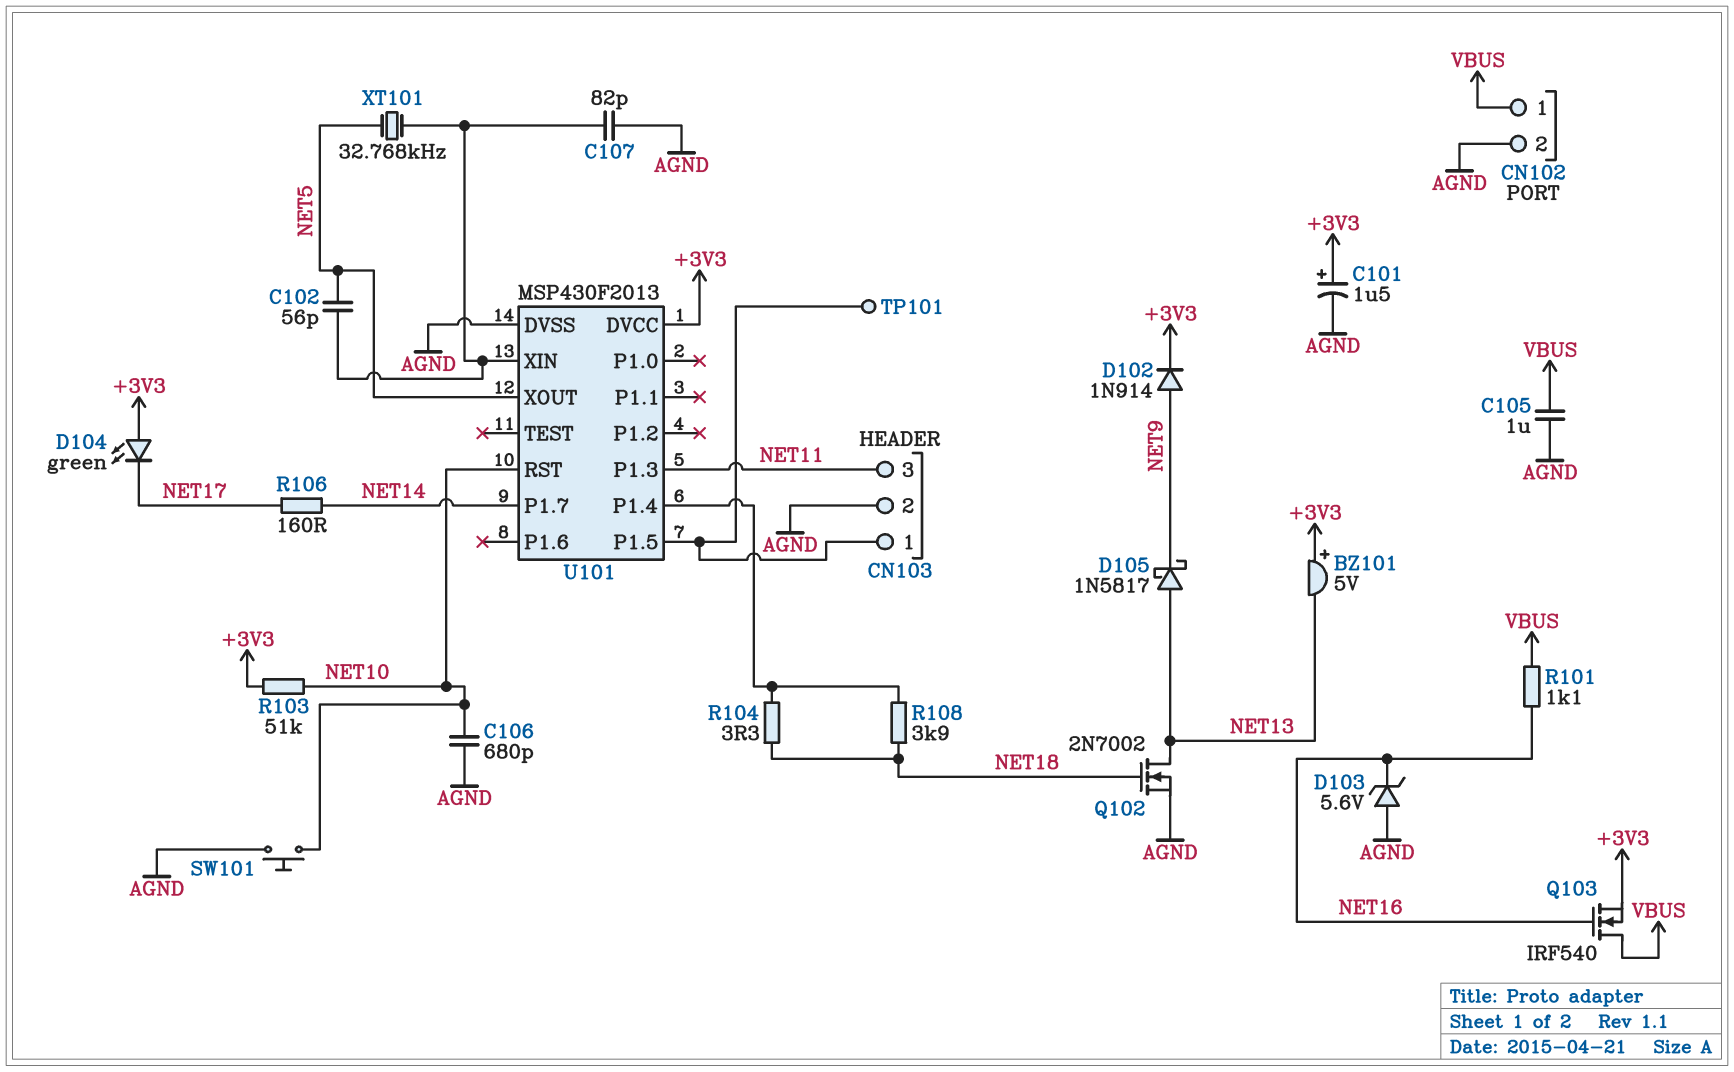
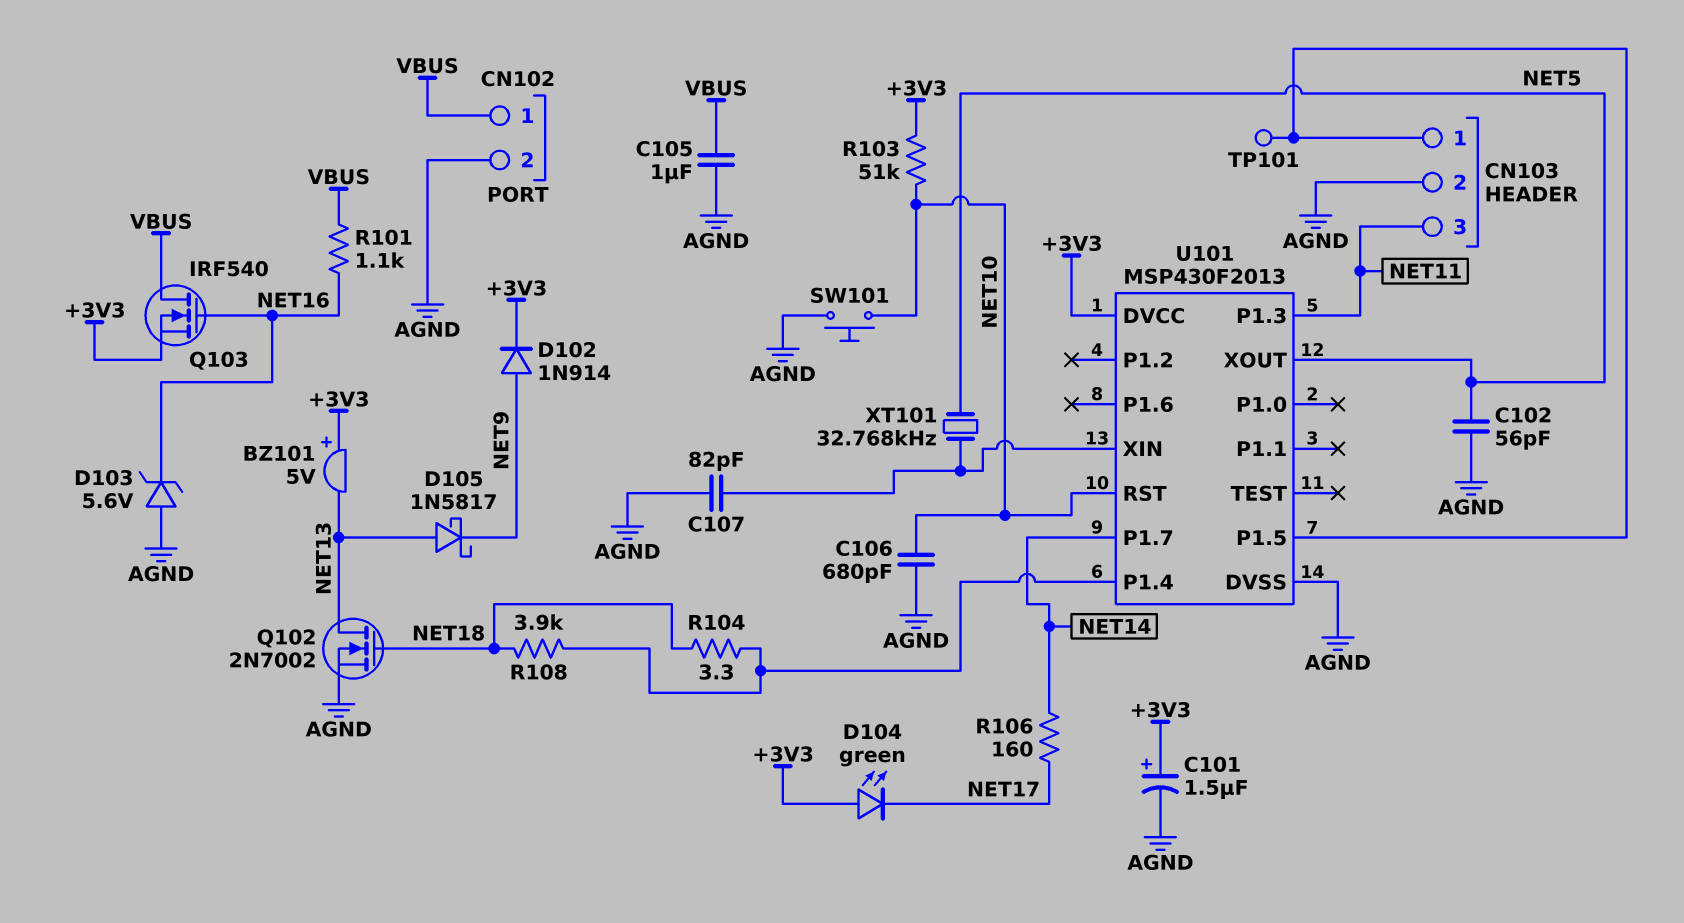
C102: 56pF (NET5, U101/XIN) -> 56pF (AGND, NET5)

